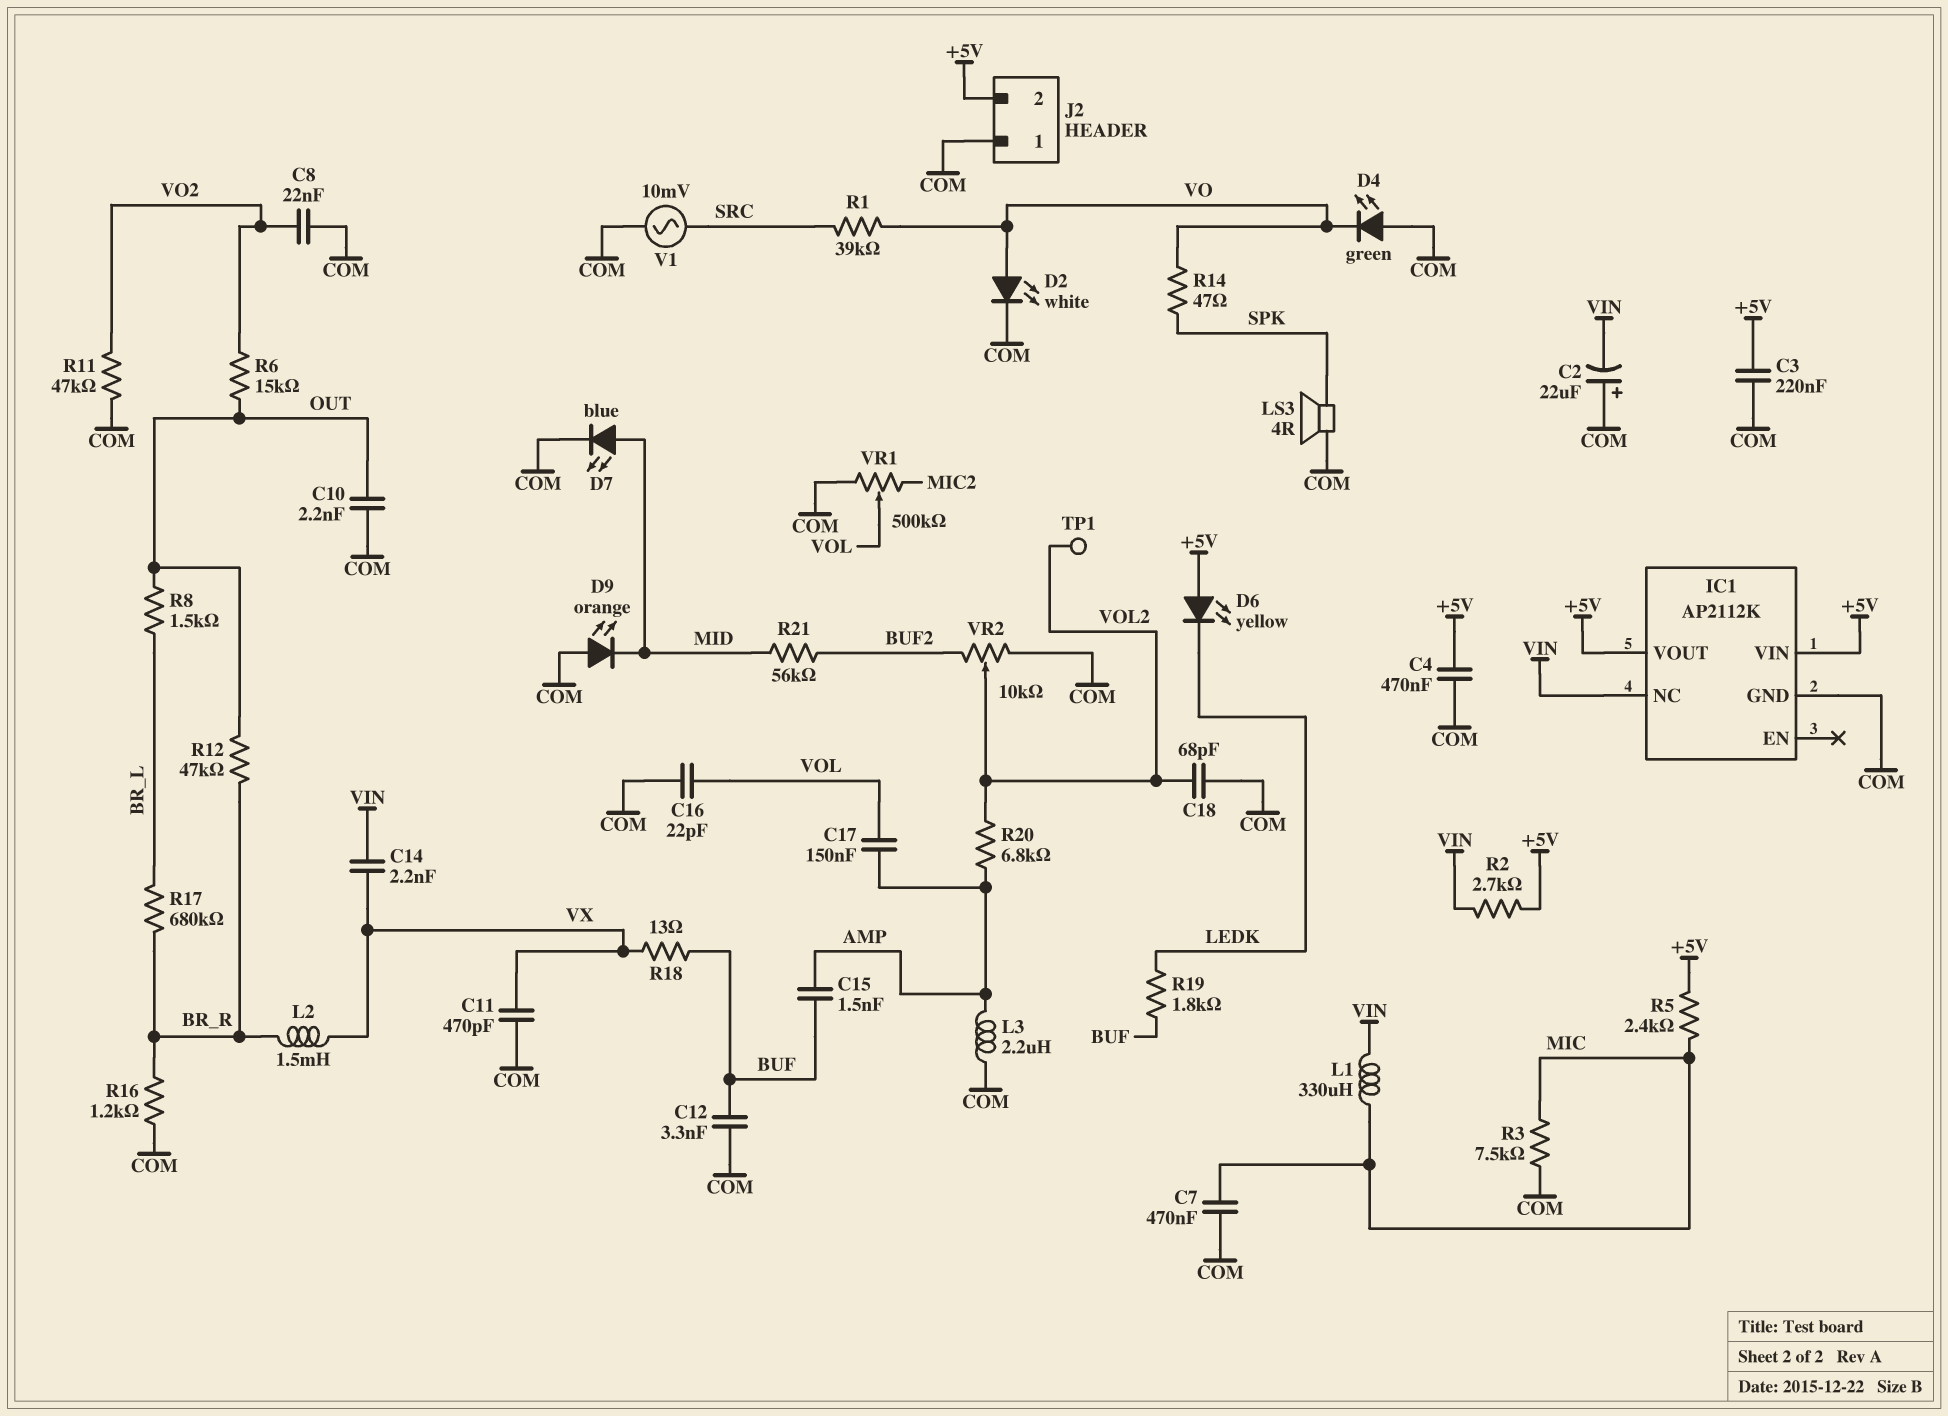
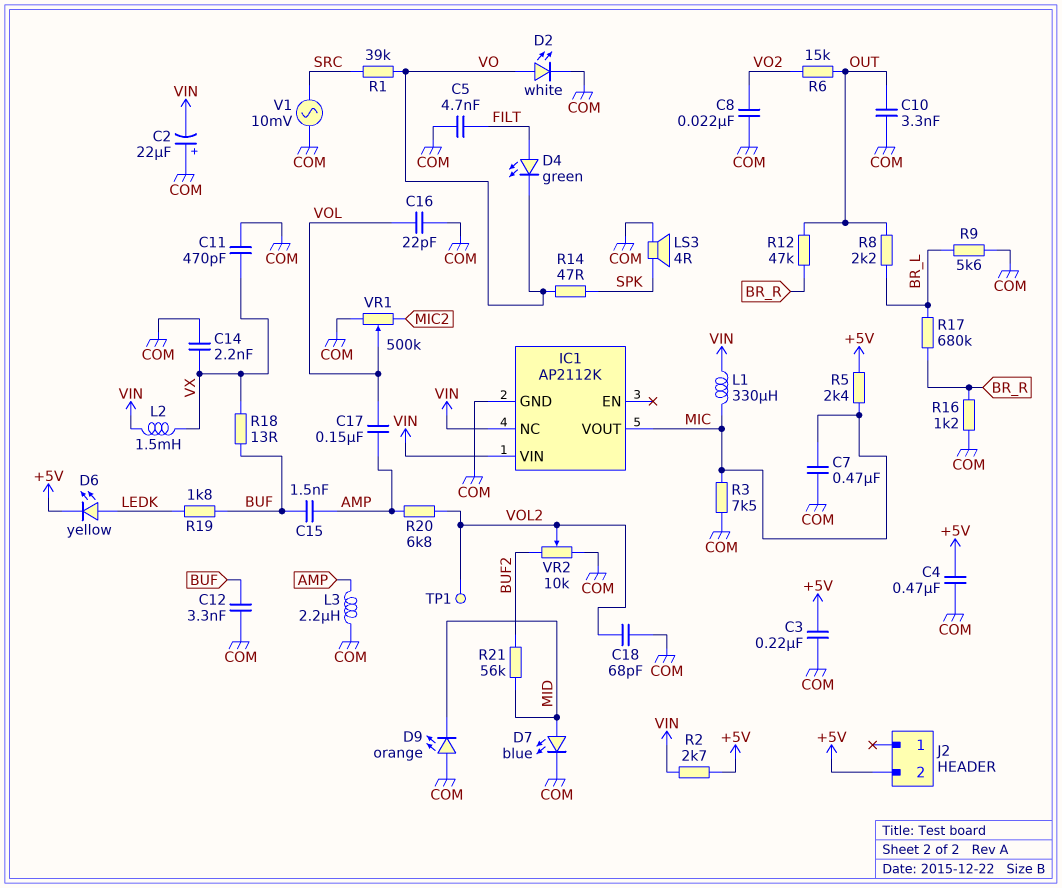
C5: none -> 4.7nF (COM, FILT)
C10: 2.2nF (COM, OUT) -> 3.3nF (COM, OUT)
C14: 2.2nF (VIN, VX) -> 2.2nF (COM, VX)
D4: LED green (A COM, K VO) -> LED green (A FILT, K VO)
D6: LED yellow (A +5V, K LEDK) -> LED yellow (A LEDK, K +5V)
IC1 pin VIN: +5V -> VIN
IC1 pin VOUT: +5V -> MIC
J2 pin 1: COM -> none
L2: 1.5mH (BR_R, VX) -> 1.5mH (VIN, VX)
R8: 1.5k (BR_L, OUT) -> 2.2k (BR_L, OUT)
R9: none -> 5.6k (BR_L, COM)
R11: 47k (COM, VO2) -> none

